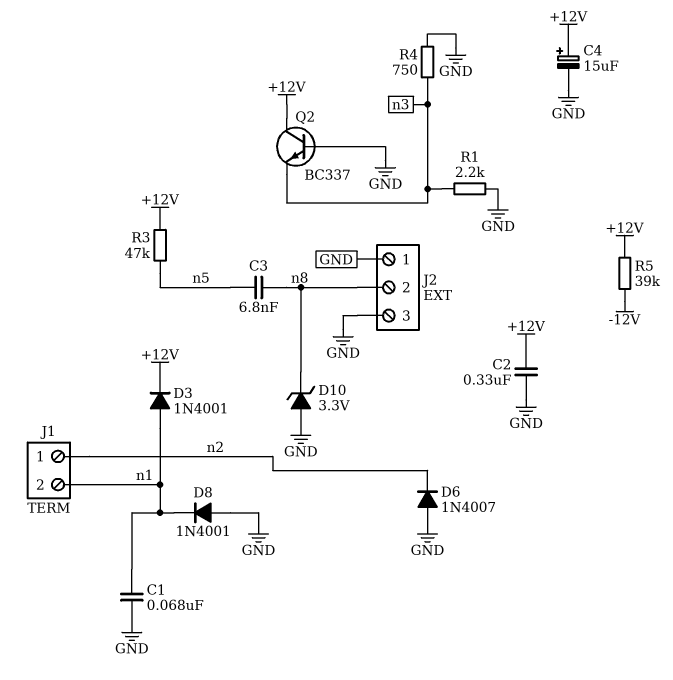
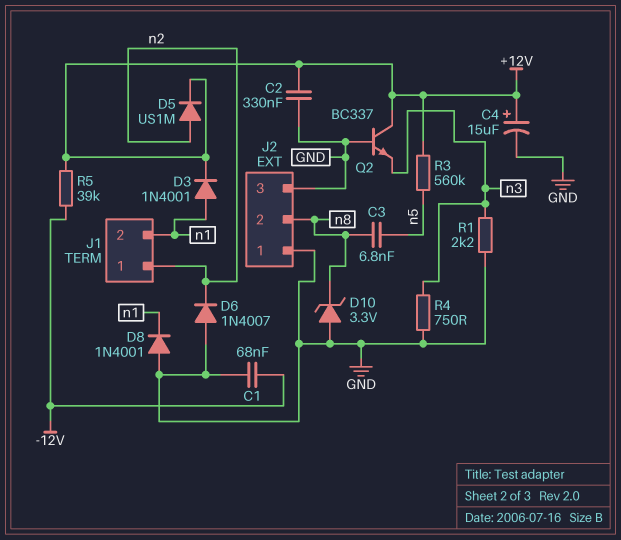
C1: 68nF (GND, n1) -> 68nF (-12V, GND)
D5: none -> diode US1M (A n2, K +12V)
R3: 47k (+12V, n5) -> 560k (+12V, n5)

